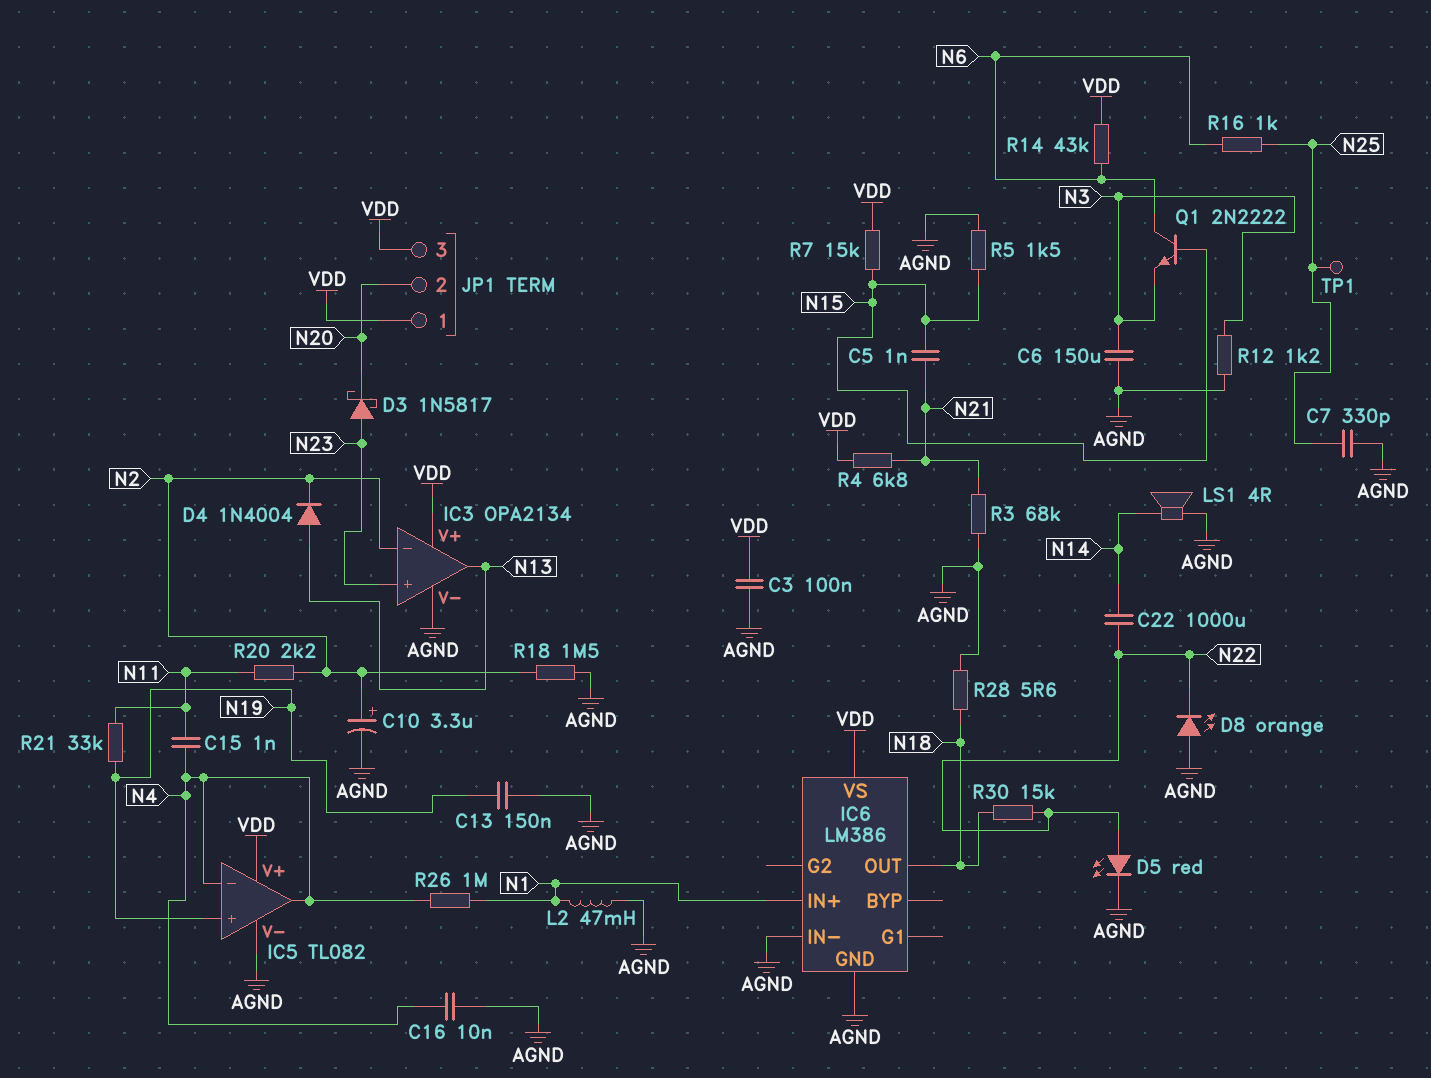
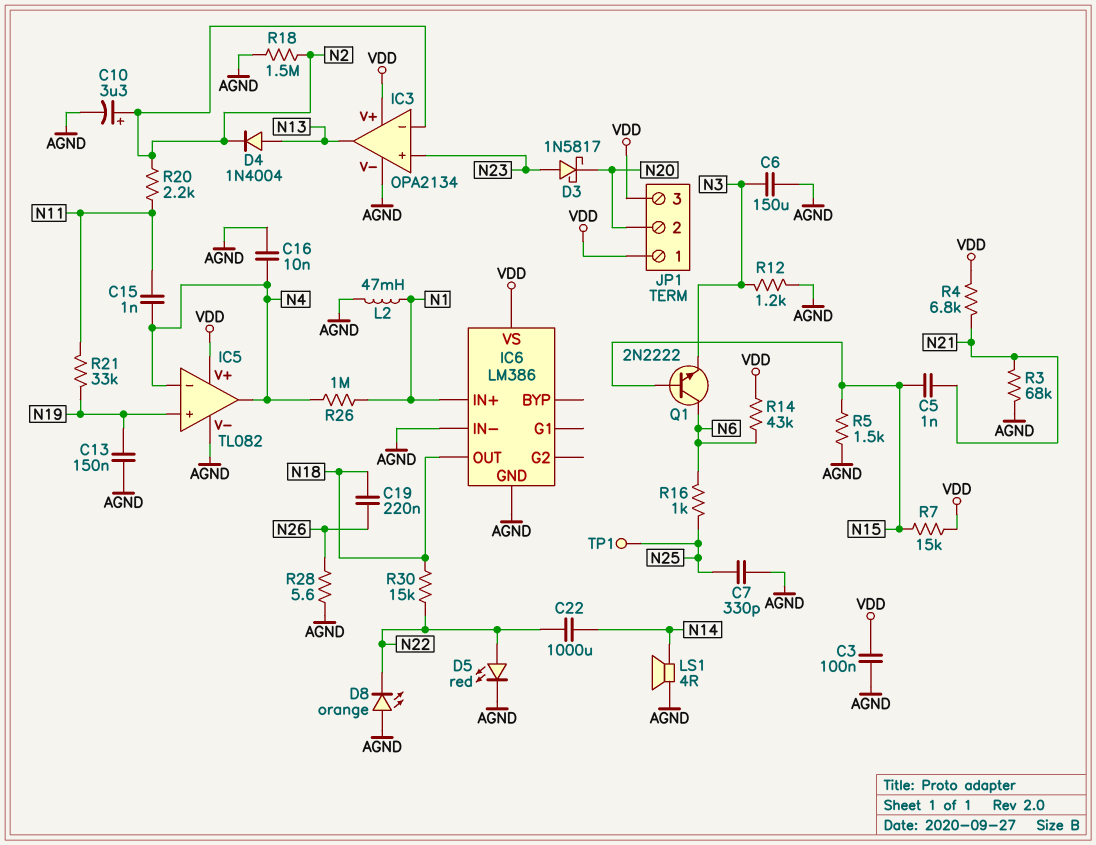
C19: none -> 220nF (N18, N26)
R28: 5.6 (AGND, N18) -> 5.6 (AGND, N26)

